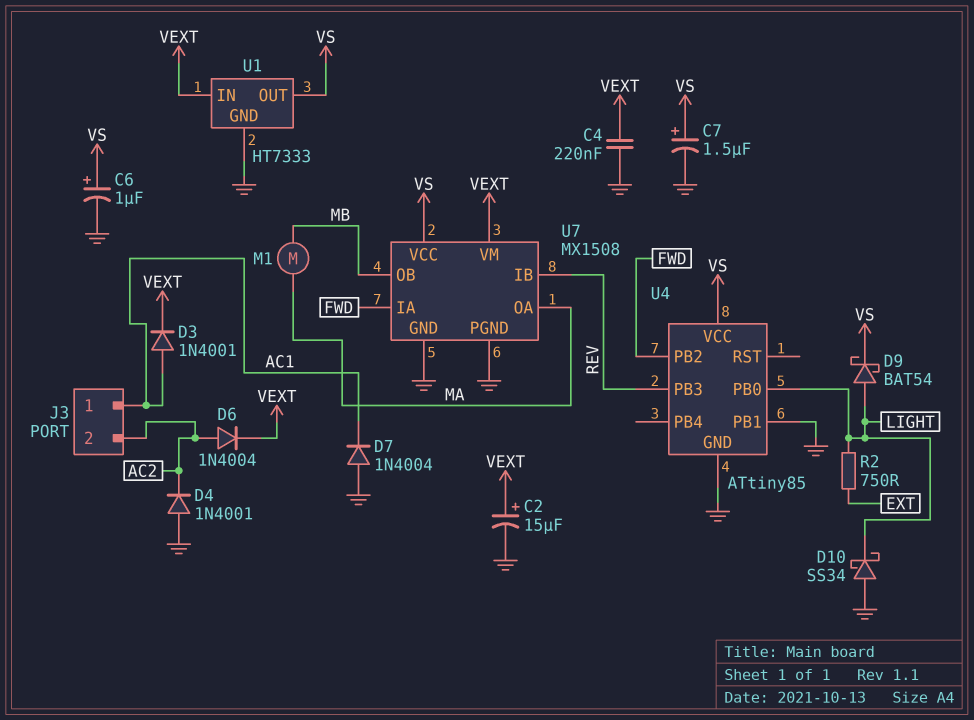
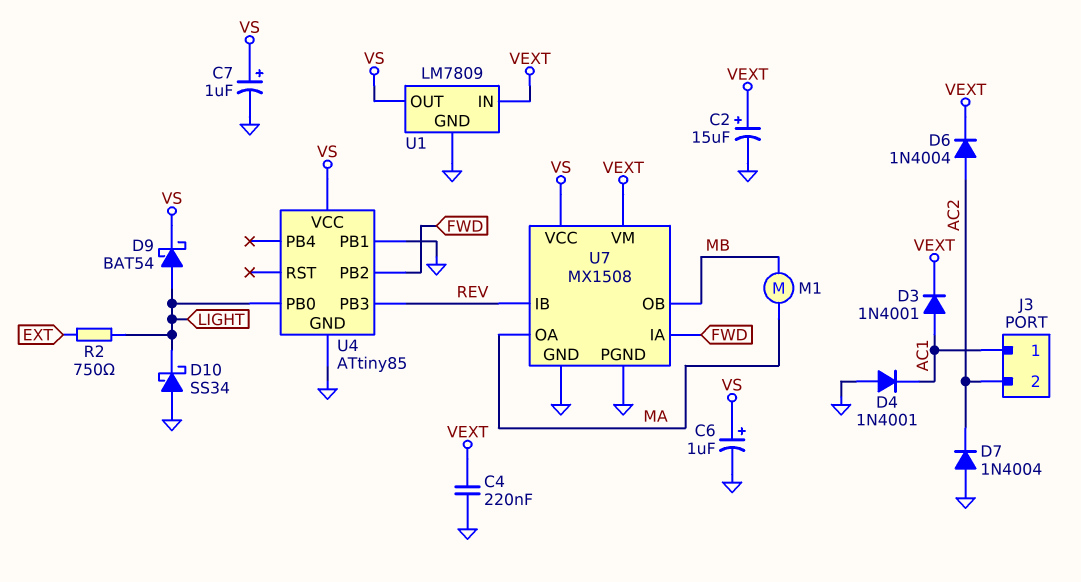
C7: 1.5uF (plus VS, minus GND) -> 1uF (plus VS, minus GND)
D4: diode 1N4001 (A GND, K AC2) -> diode 1N4001 (A GND, K AC1)
D7: diode 1N4004 (A GND, K AC1) -> diode 1N4004 (A GND, K AC2)
U1: HT7333 -> LM7809

